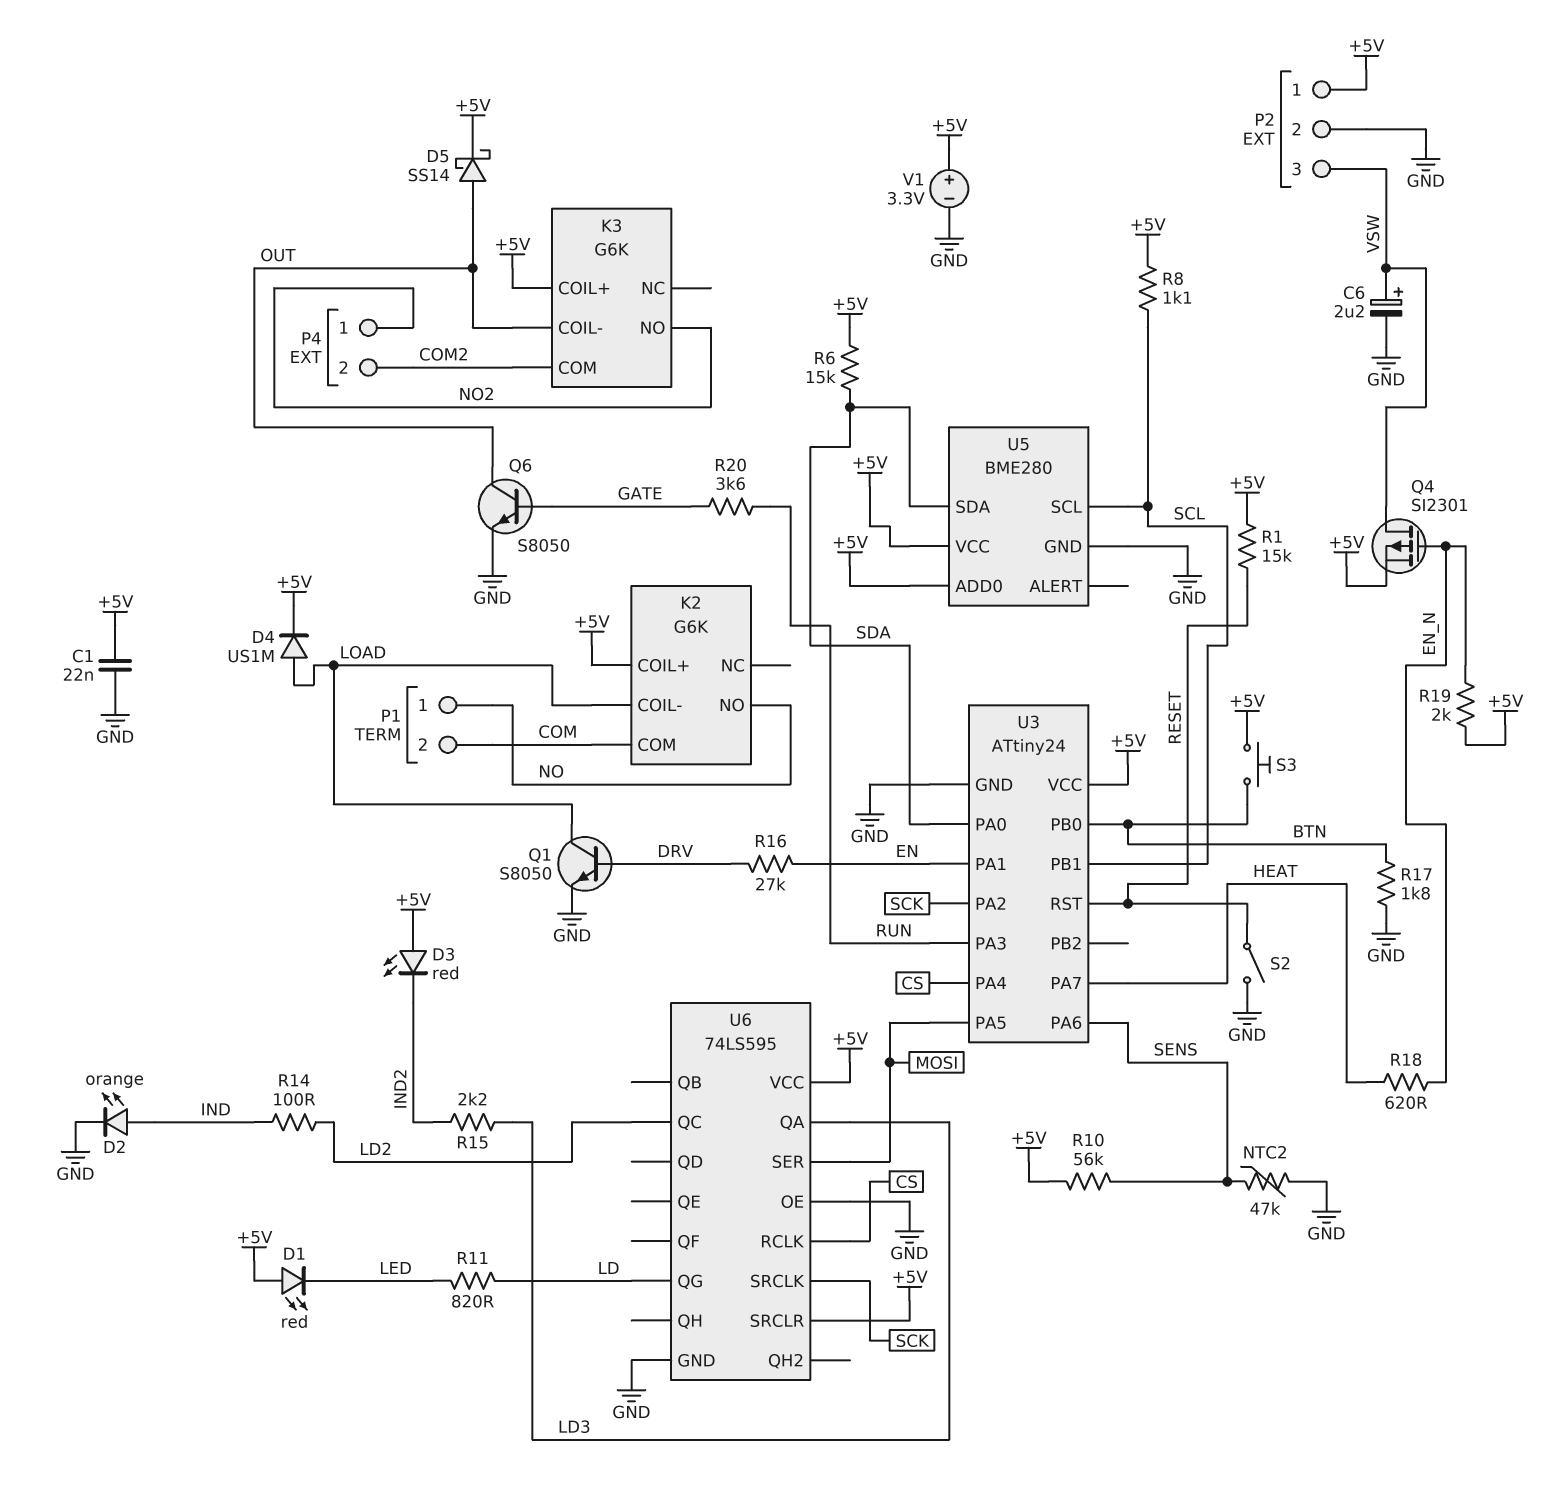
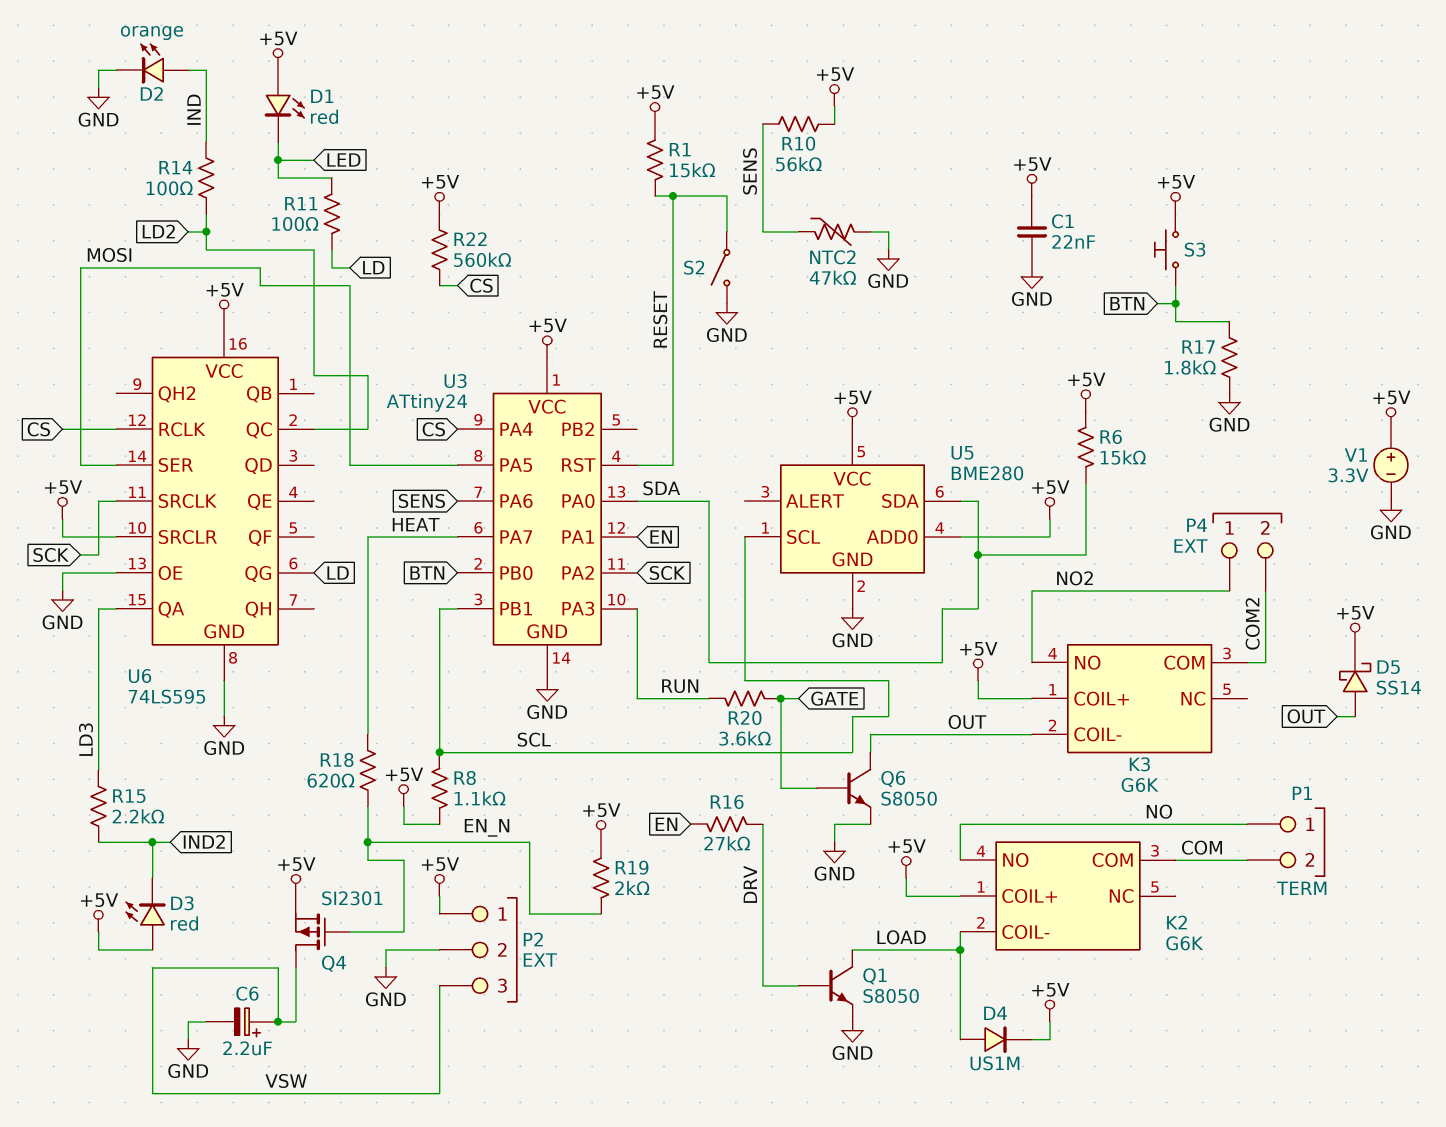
R11: 820 (LD, LED) -> 100 (LD, LED)
R22: none -> 560k (+5V, CS)

